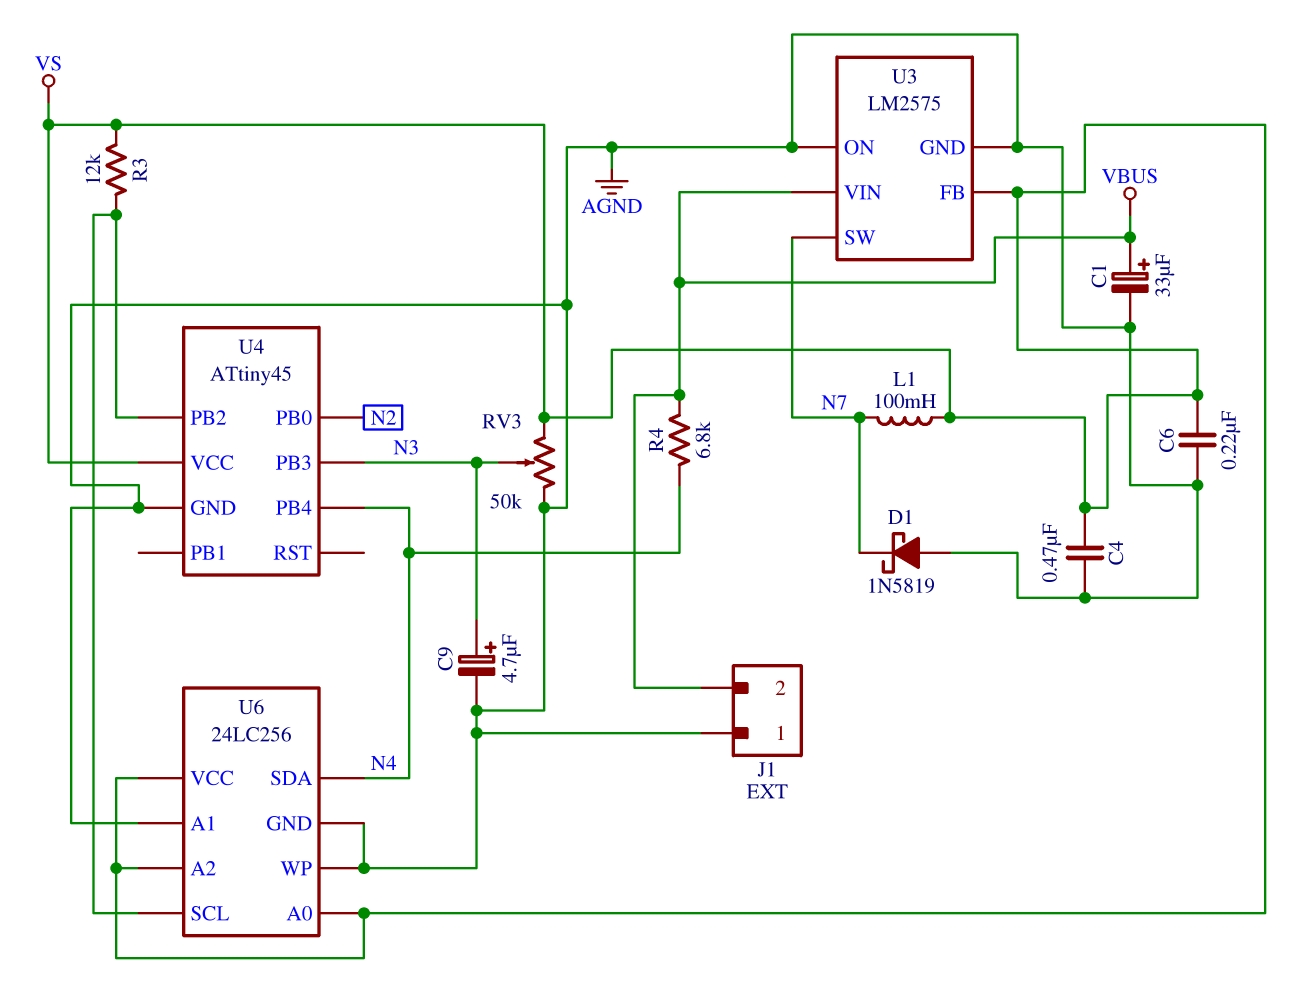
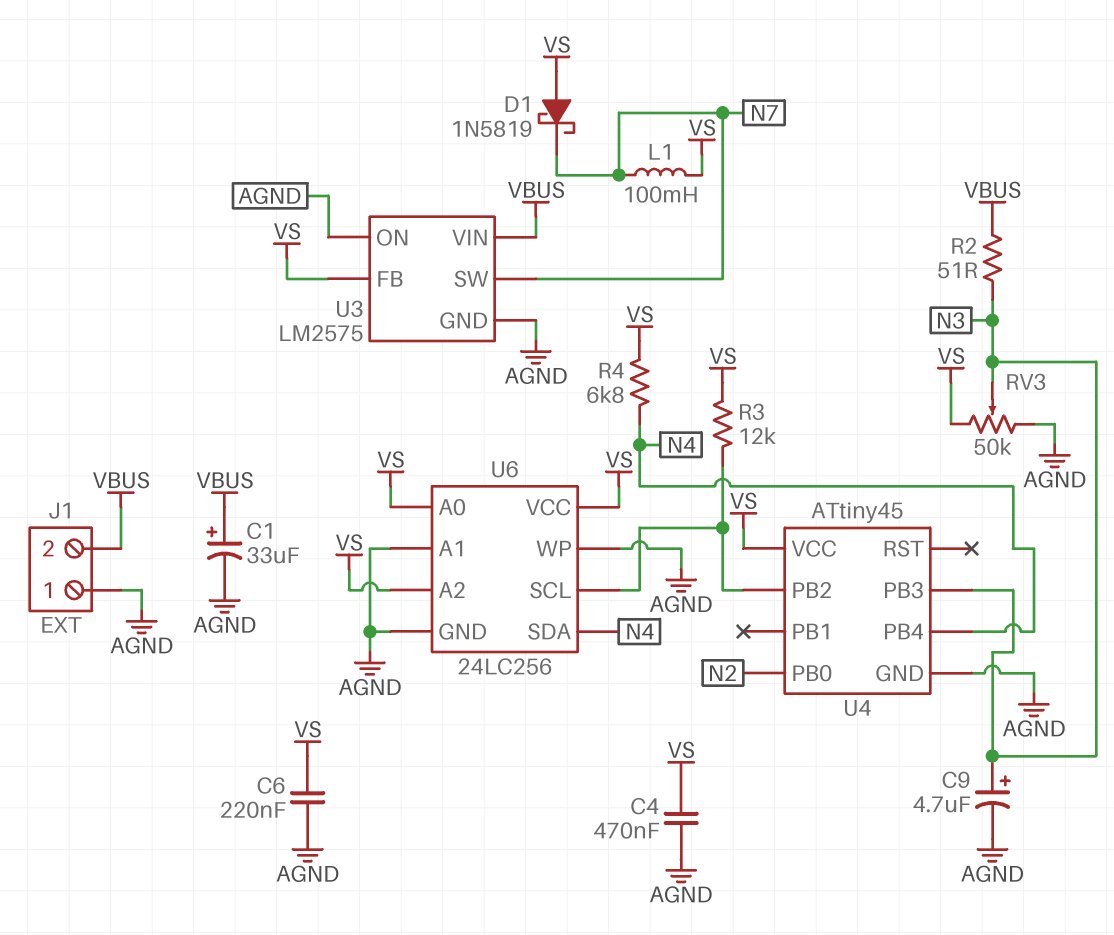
D1: schottky 1N5819 (A AGND, K N7) -> schottky 1N5819 (A VS, K N7)
R2: none -> 51 (N3, VBUS)
R4: 6.8k (N4, VBUS) -> 6.8k (N4, VS)

